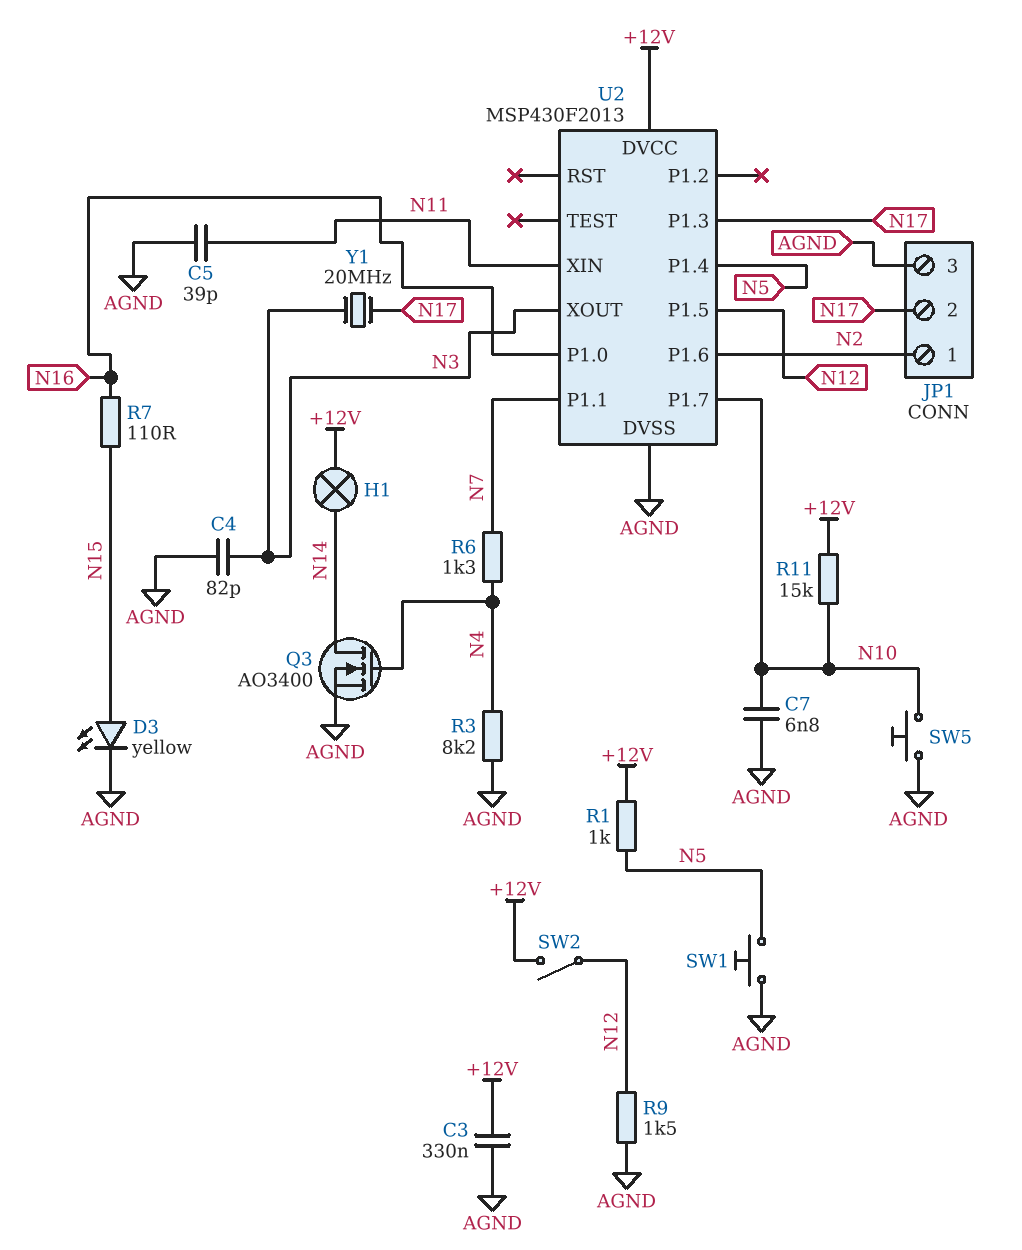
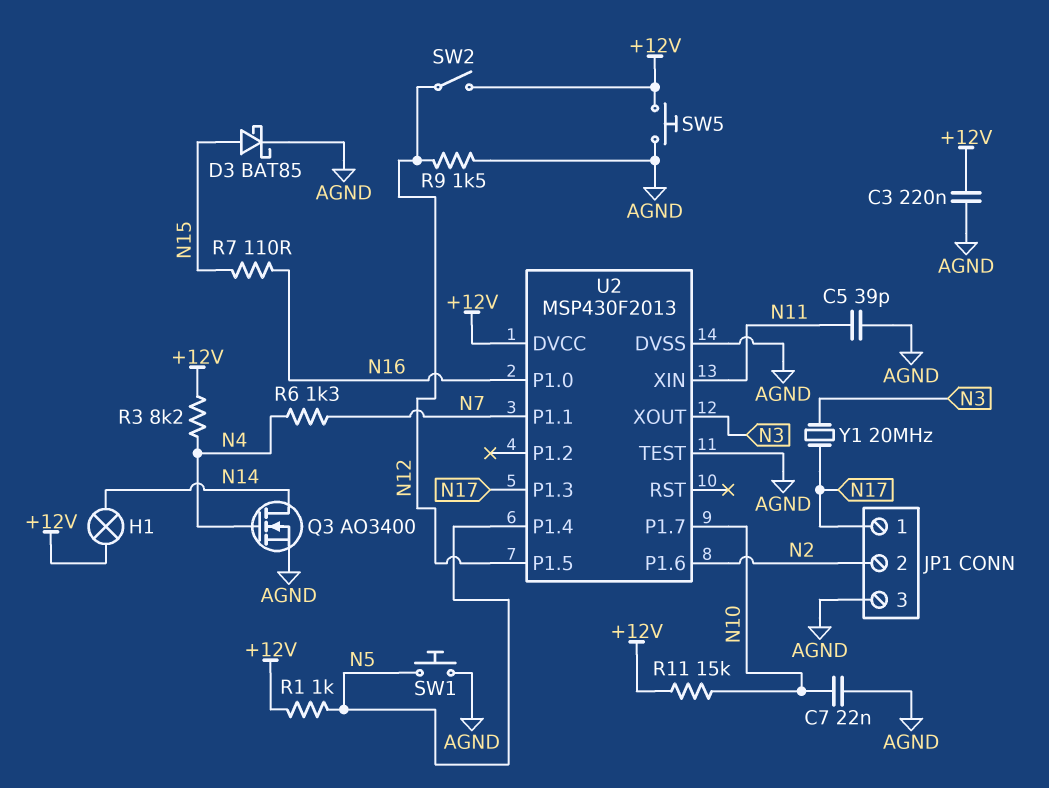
C3: 330nF (+12V, AGND) -> 220nF (+12V, AGND)
C4: 82pF (AGND, N3) -> none
C7: 6.8nF (AGND, N10) -> 22nF (AGND, N10)
D3: LED yellow (A N15, K AGND) -> schottky BAT85 (A N15, K AGND)
JP1 pin 1: N2 -> N17
JP1 pin 2: N17 -> N2
R3: 8.2k (AGND, N4) -> 8.2k (+12V, N4)
SW5: button (AGND, N10) -> button (+12V, AGND)
U2 pin TEST: none -> AGND

